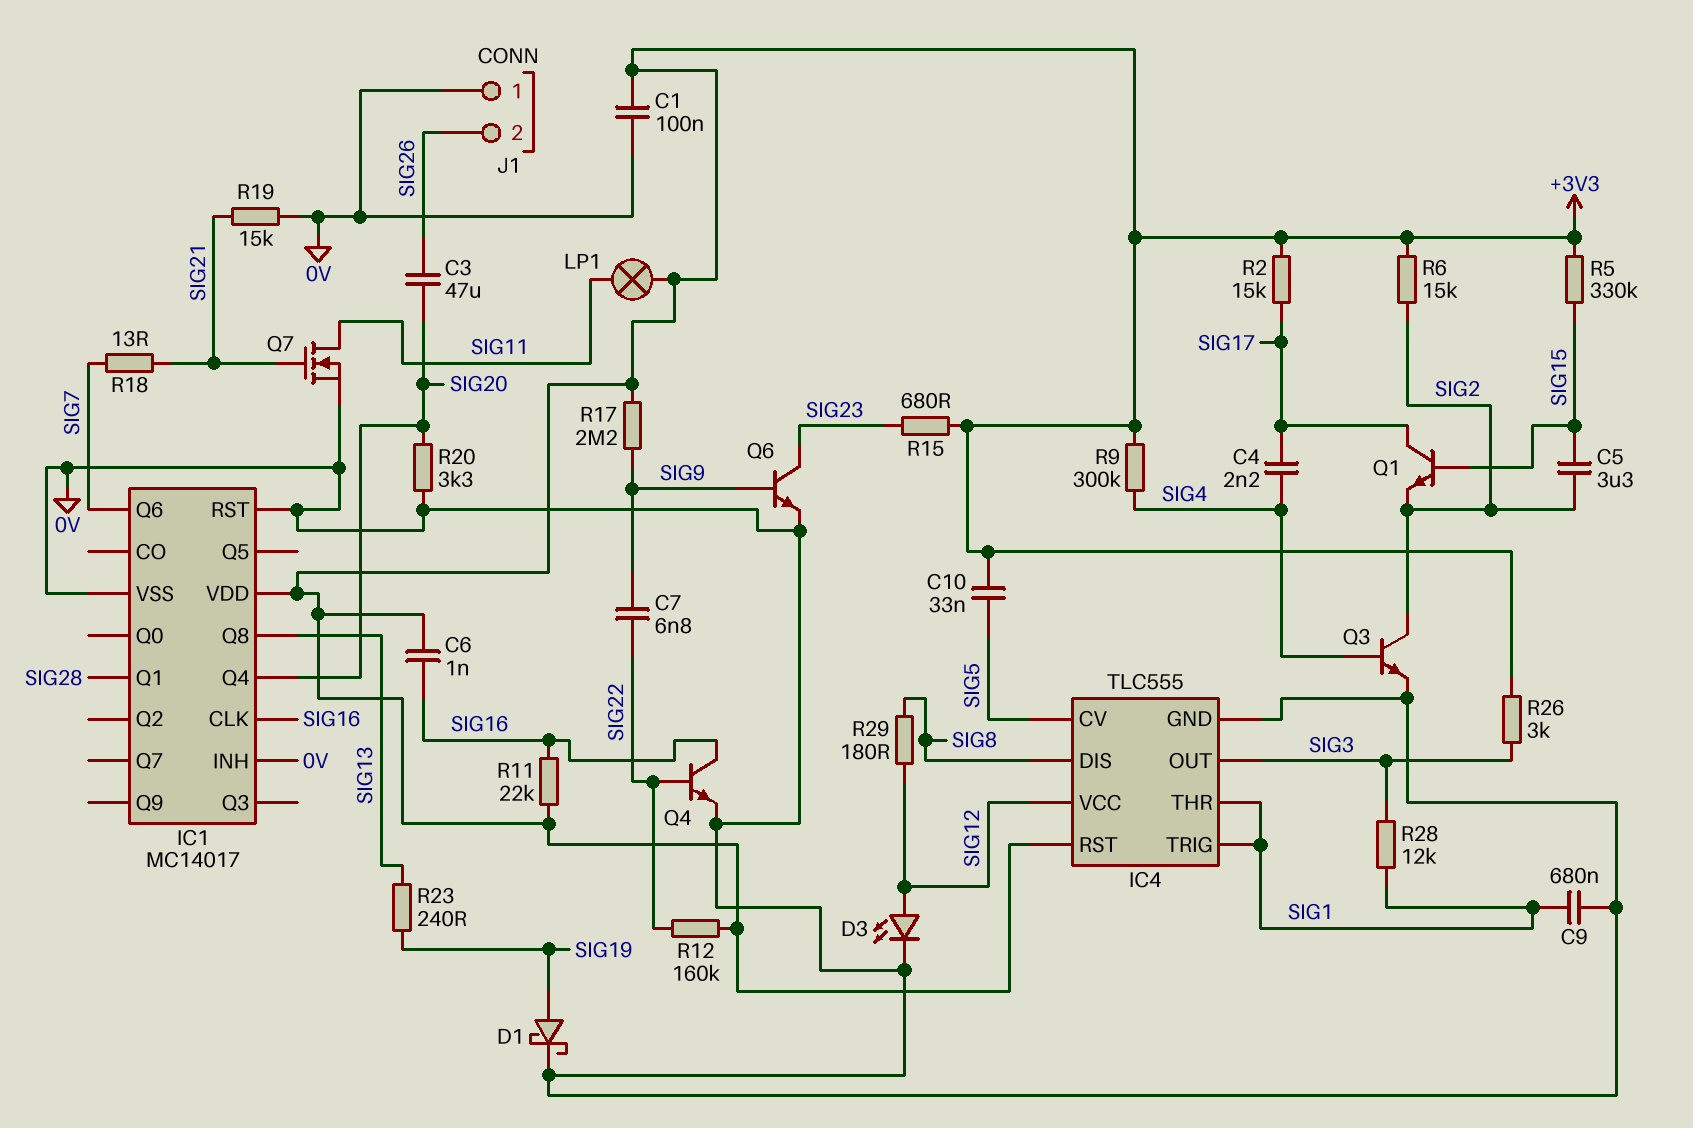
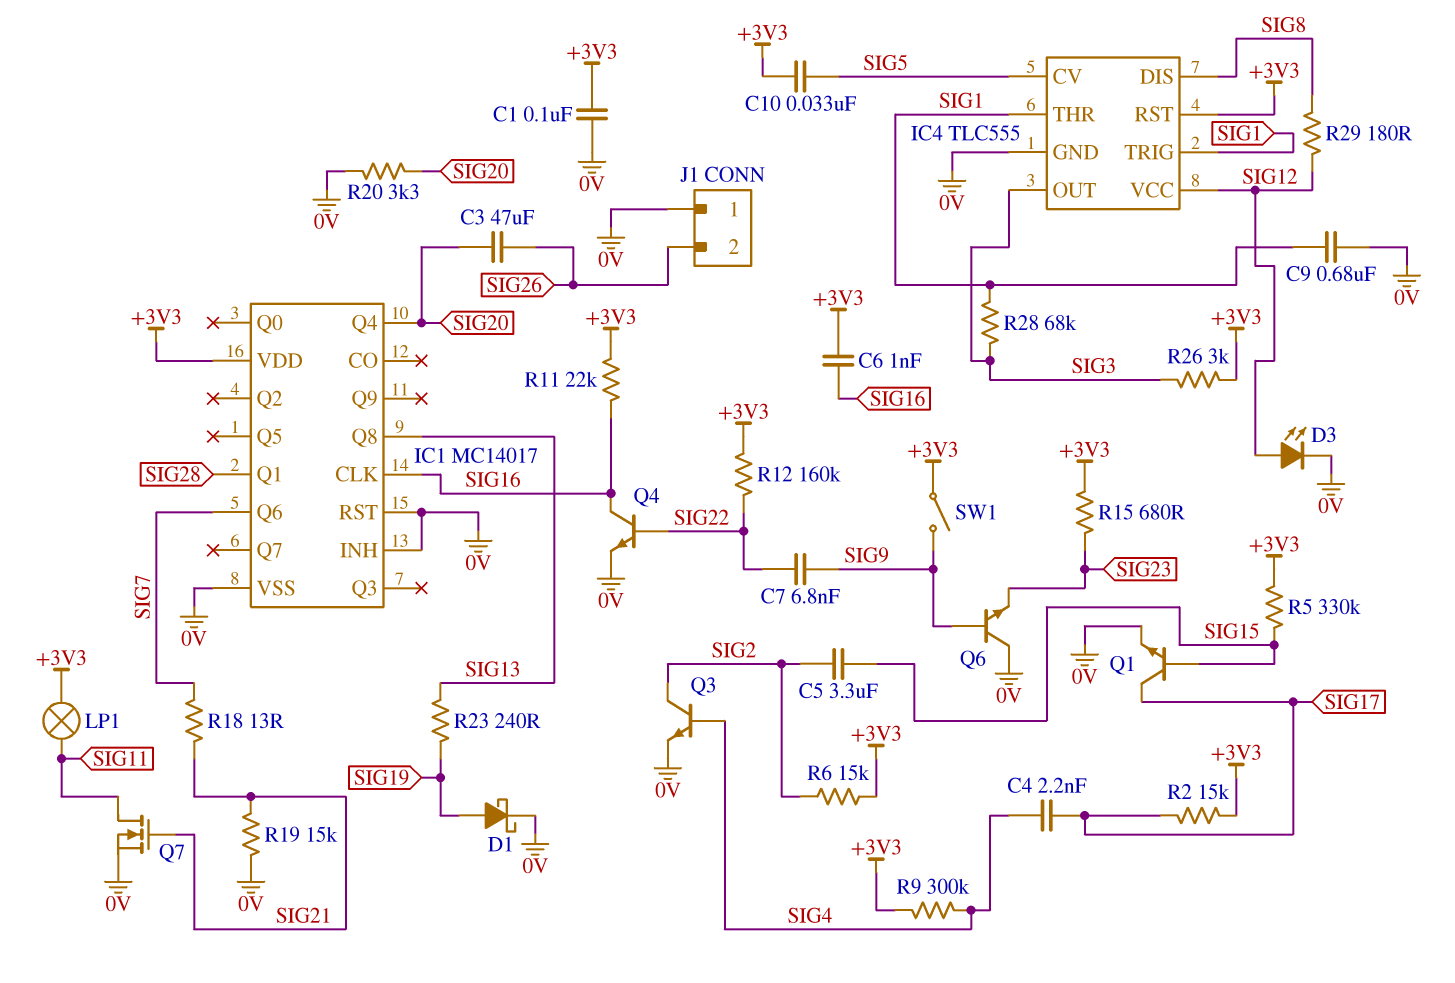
Q1: NPN (B SIG15, C SIG17, E SIG2) -> NPN (B SIG15, C SIG17, E 0V)
Q6: NPN (B SIG9, C SIG23, E 0V) -> NPN (B SIG9, C 0V, E SIG23)
R17: 2.2M (+3V3, SIG9) -> none
R28: 12k (SIG1, SIG3) -> 68k (SIG1, SIG3)
SW1: none -> switch (+3V3, SIG9)

